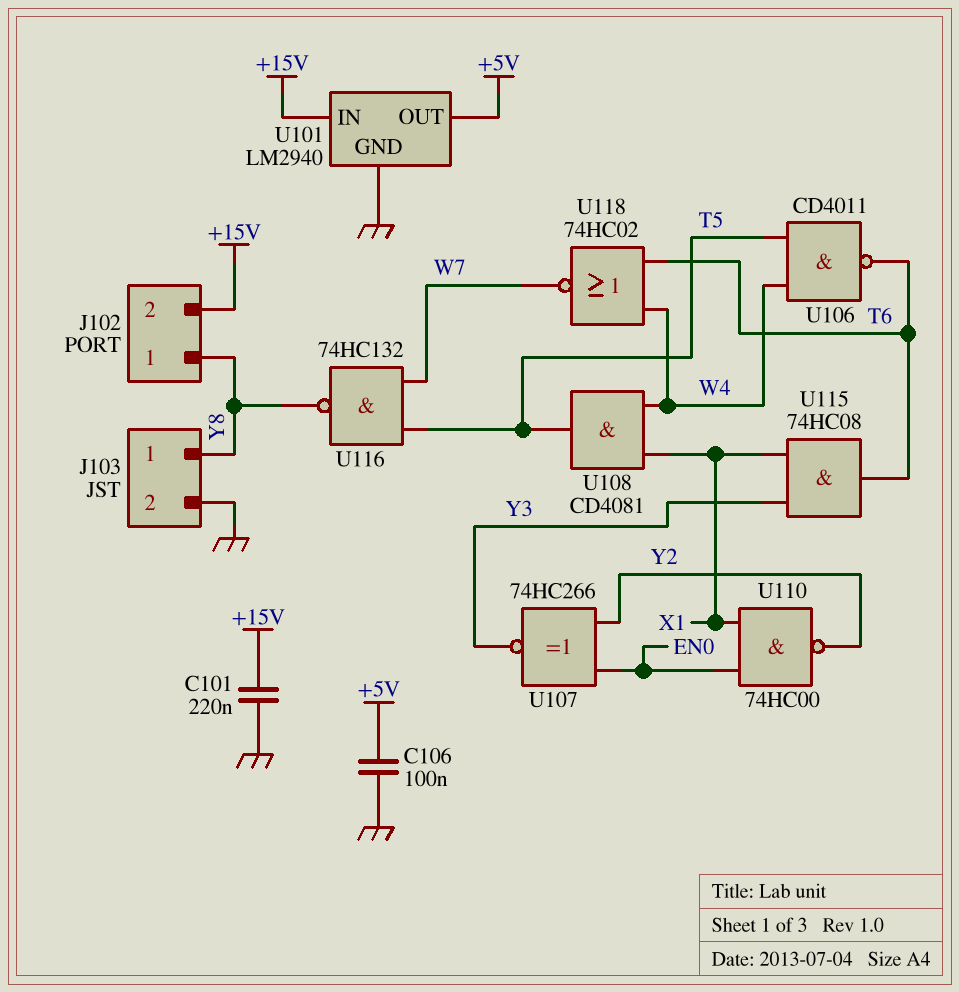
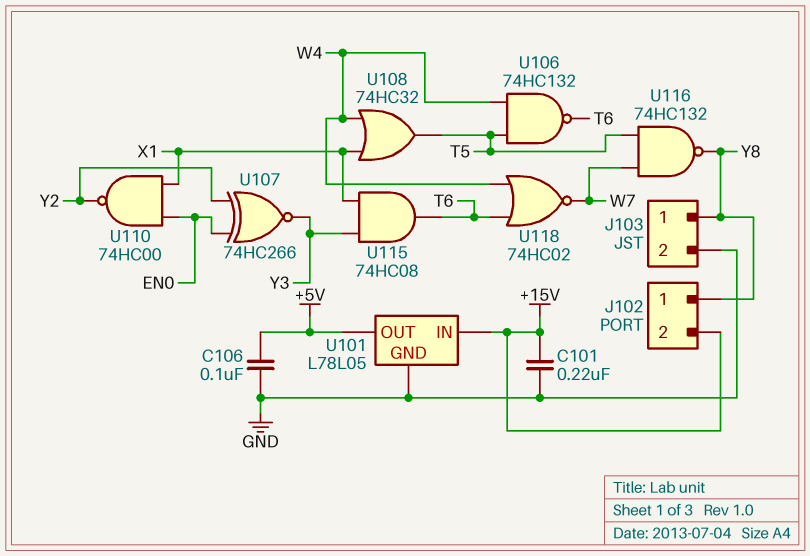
U101: LM2940 -> L78L05
U106: NAND CD4011 (in T5, in W4, out T6) -> NAND 74HC132 (in T5, in W4, out T6)
U108: AND CD4081 (in W4, in X1, out T5) -> OR 74HC32 (in W4, in X1, out T5)

